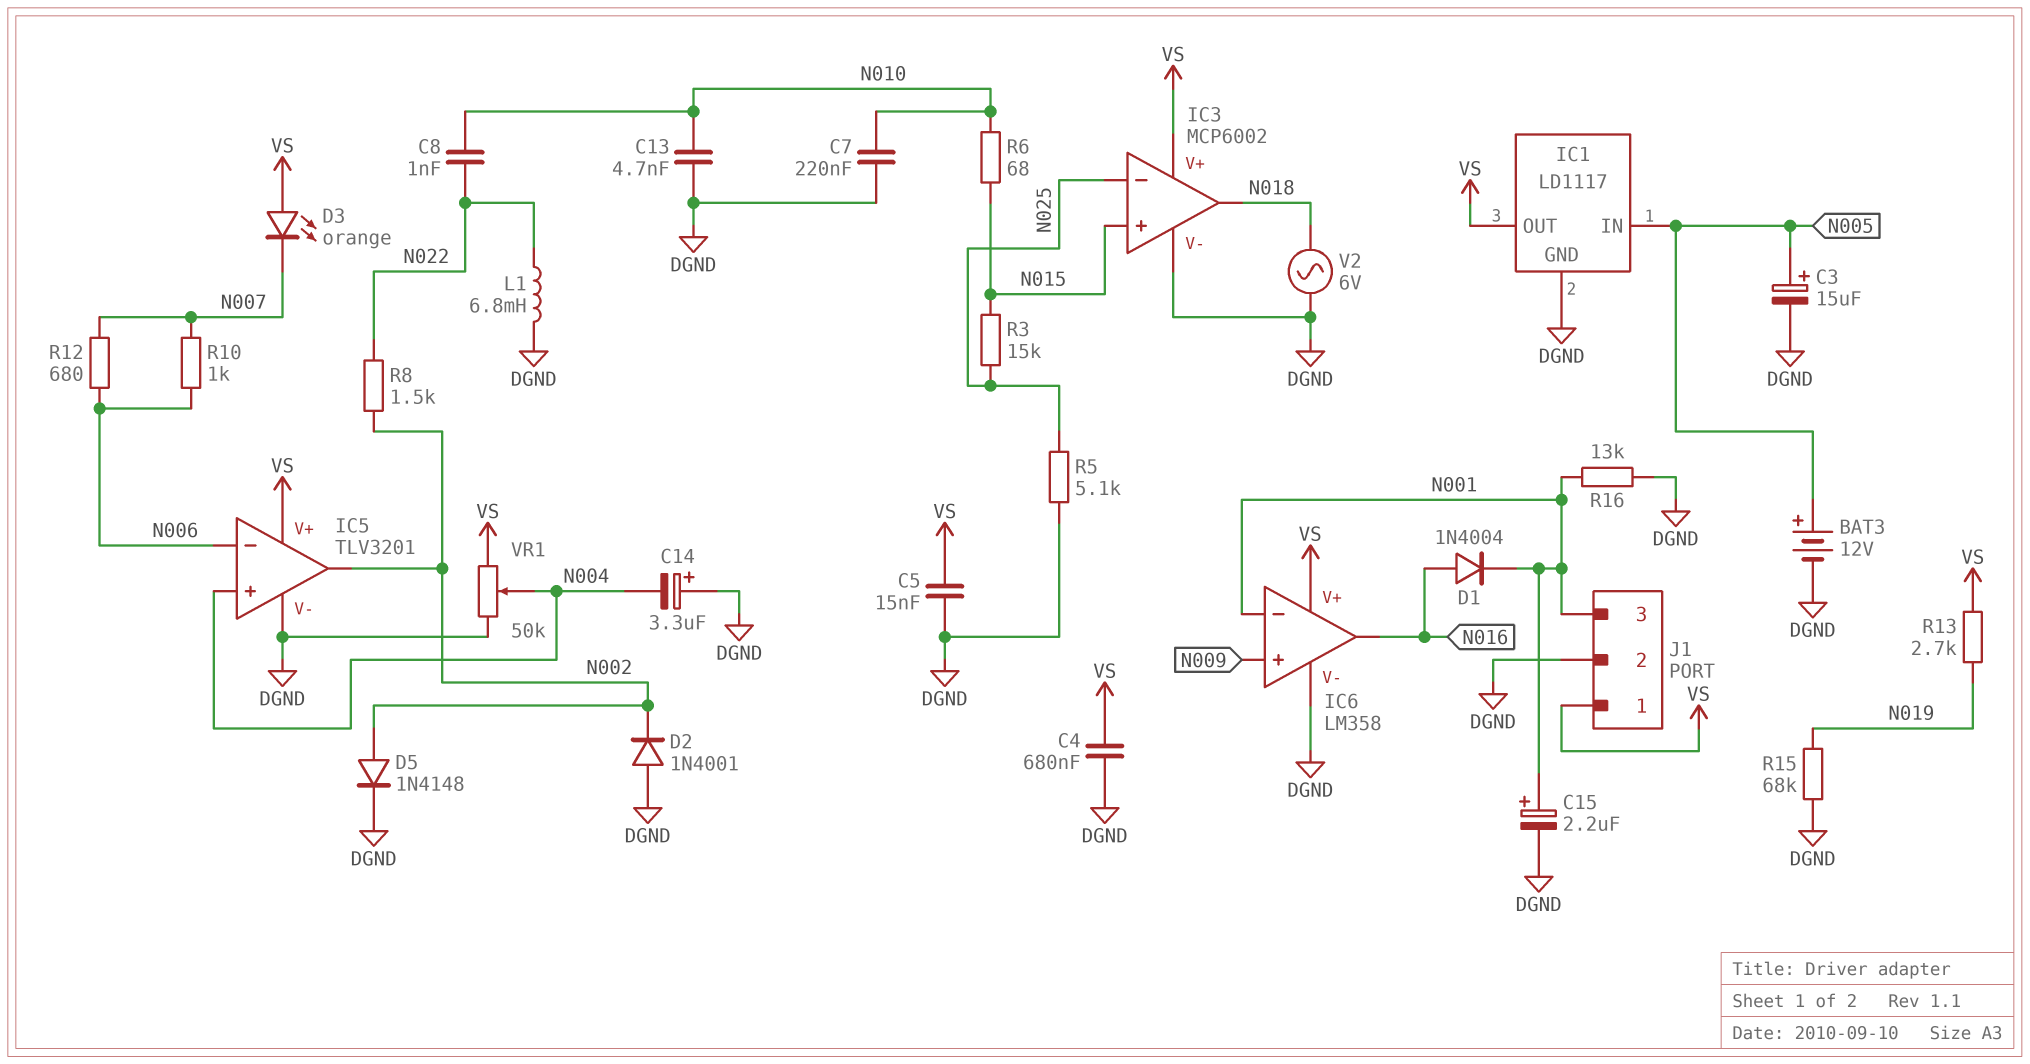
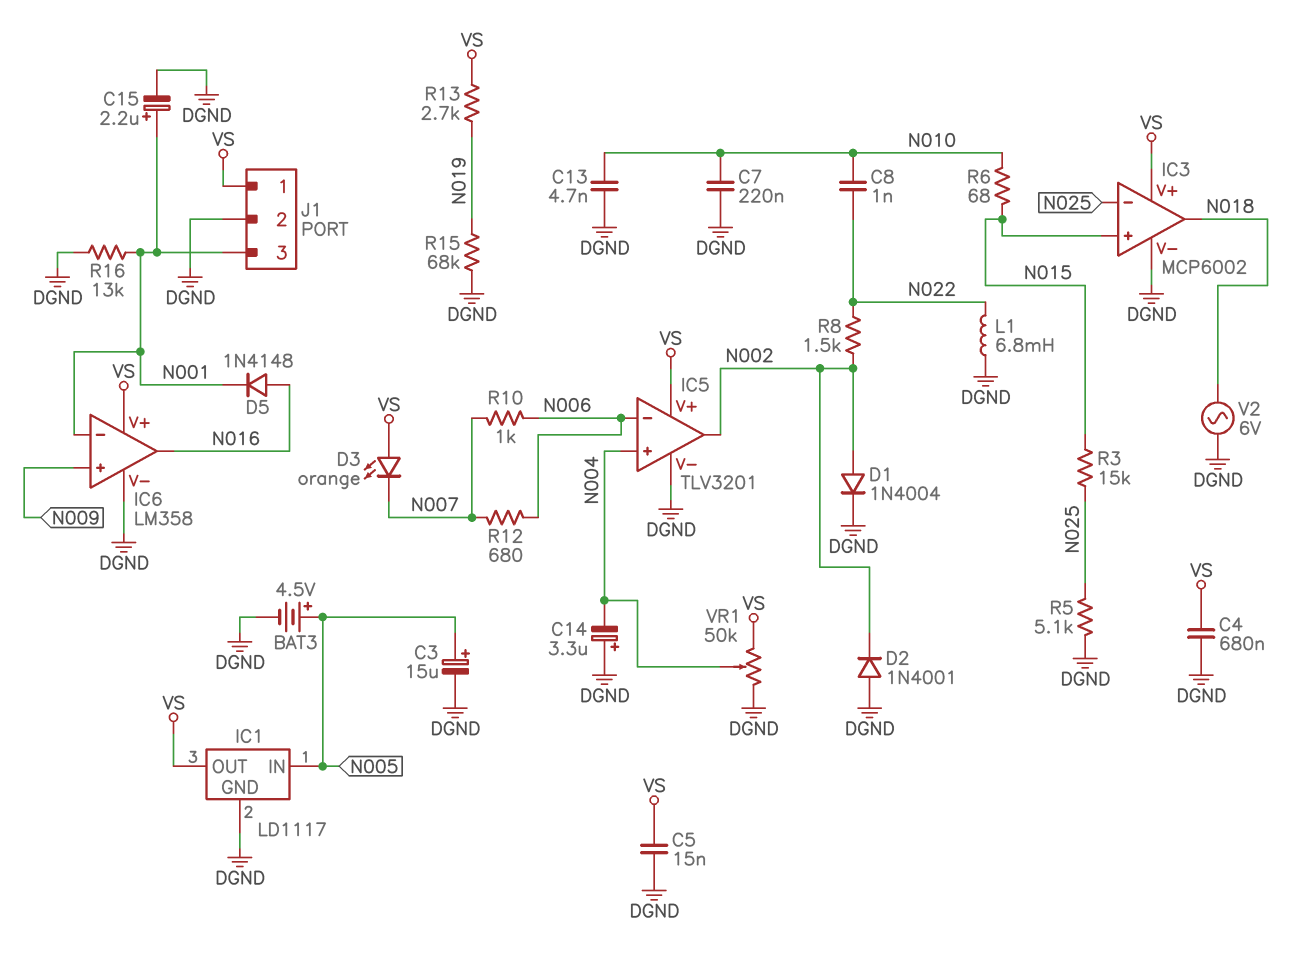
BAT3: 12V (plus N005, minus DGND) -> 4.5V (plus N005, minus DGND)
D1: diode 1N4004 (A N016, K N001) -> diode 1N4004 (A N002, K DGND)
D5: diode 1N4148 (A N002, K DGND) -> diode 1N4148 (A N016, K N001)

